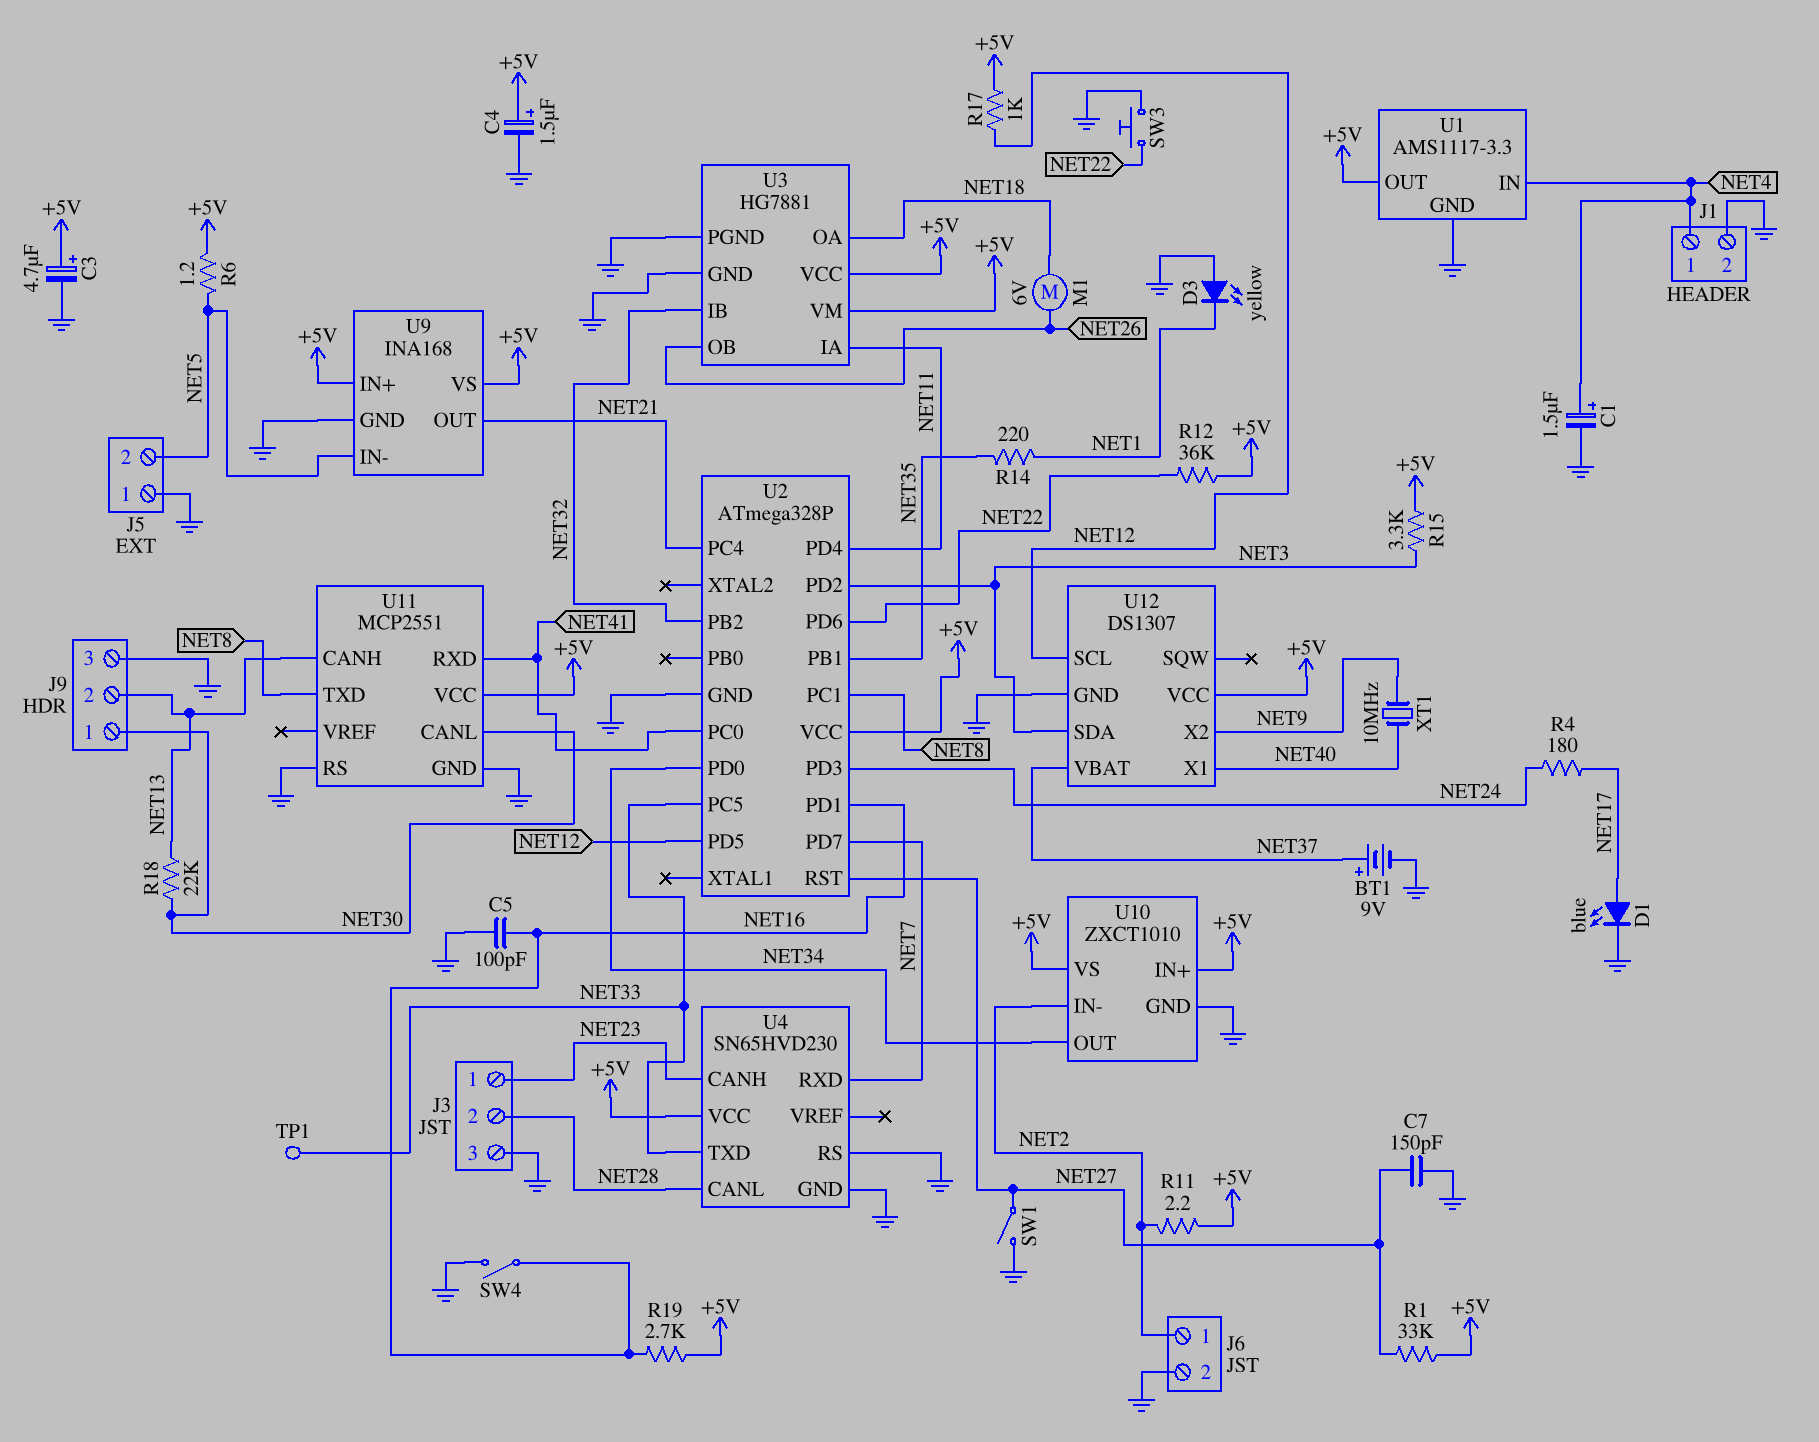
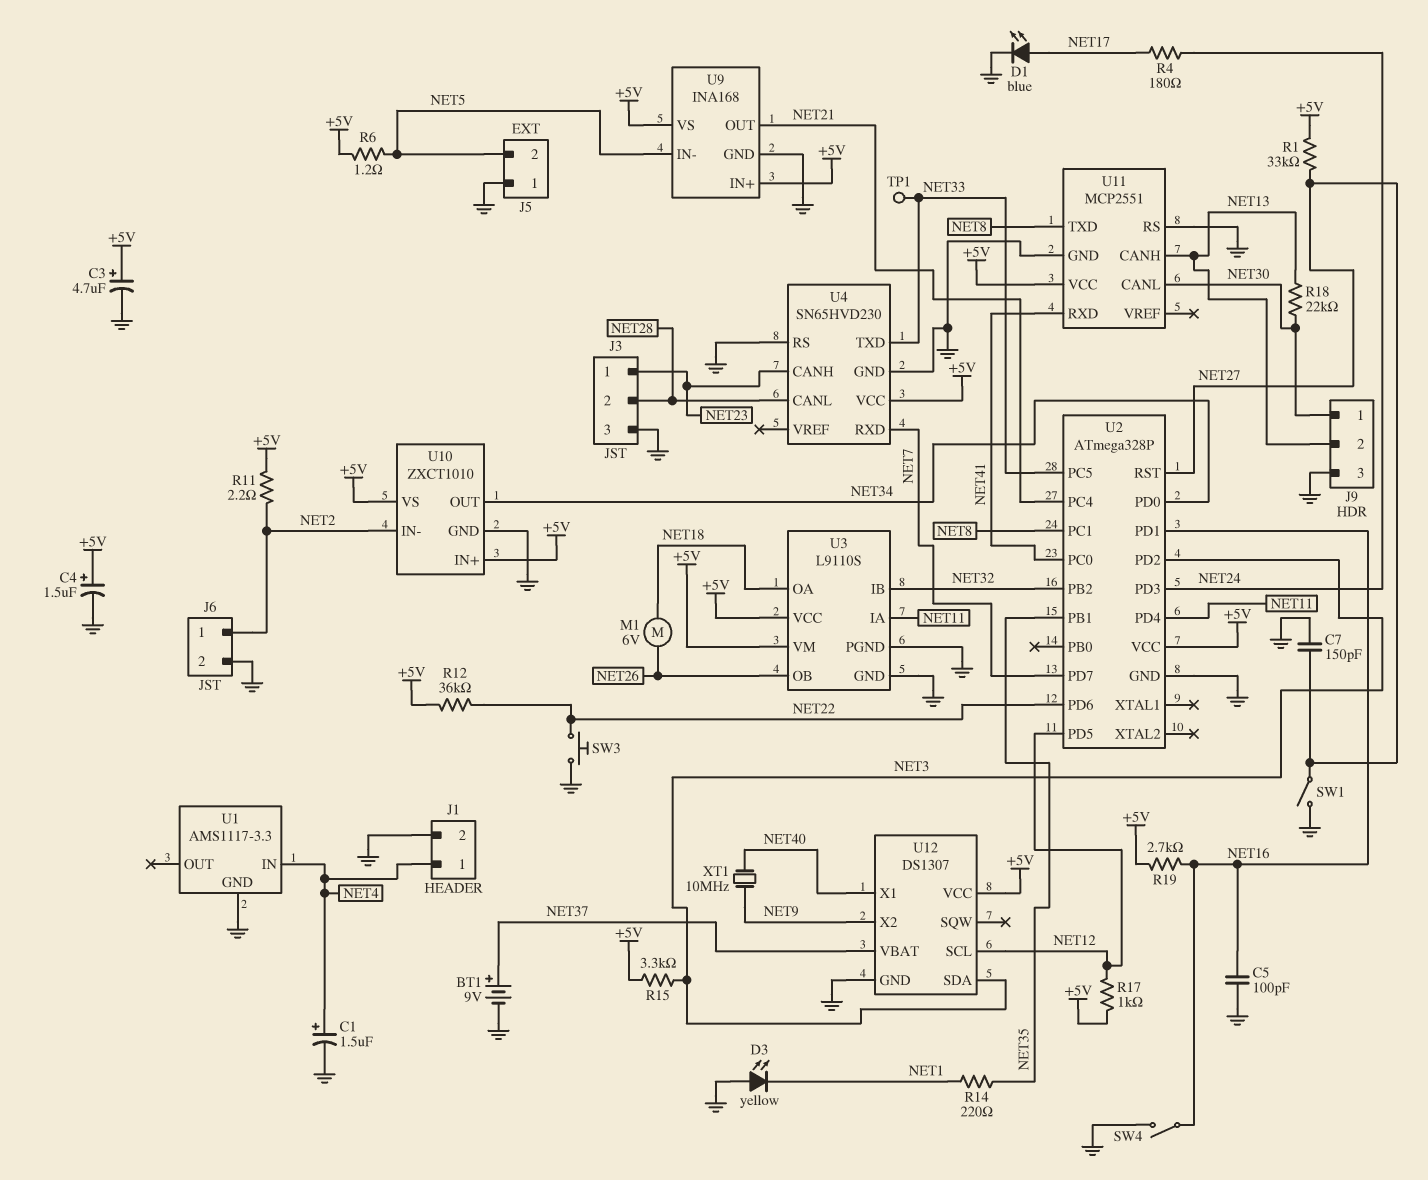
U1 pin OUT: +5V -> none
U3: HG7881 -> L9110S

